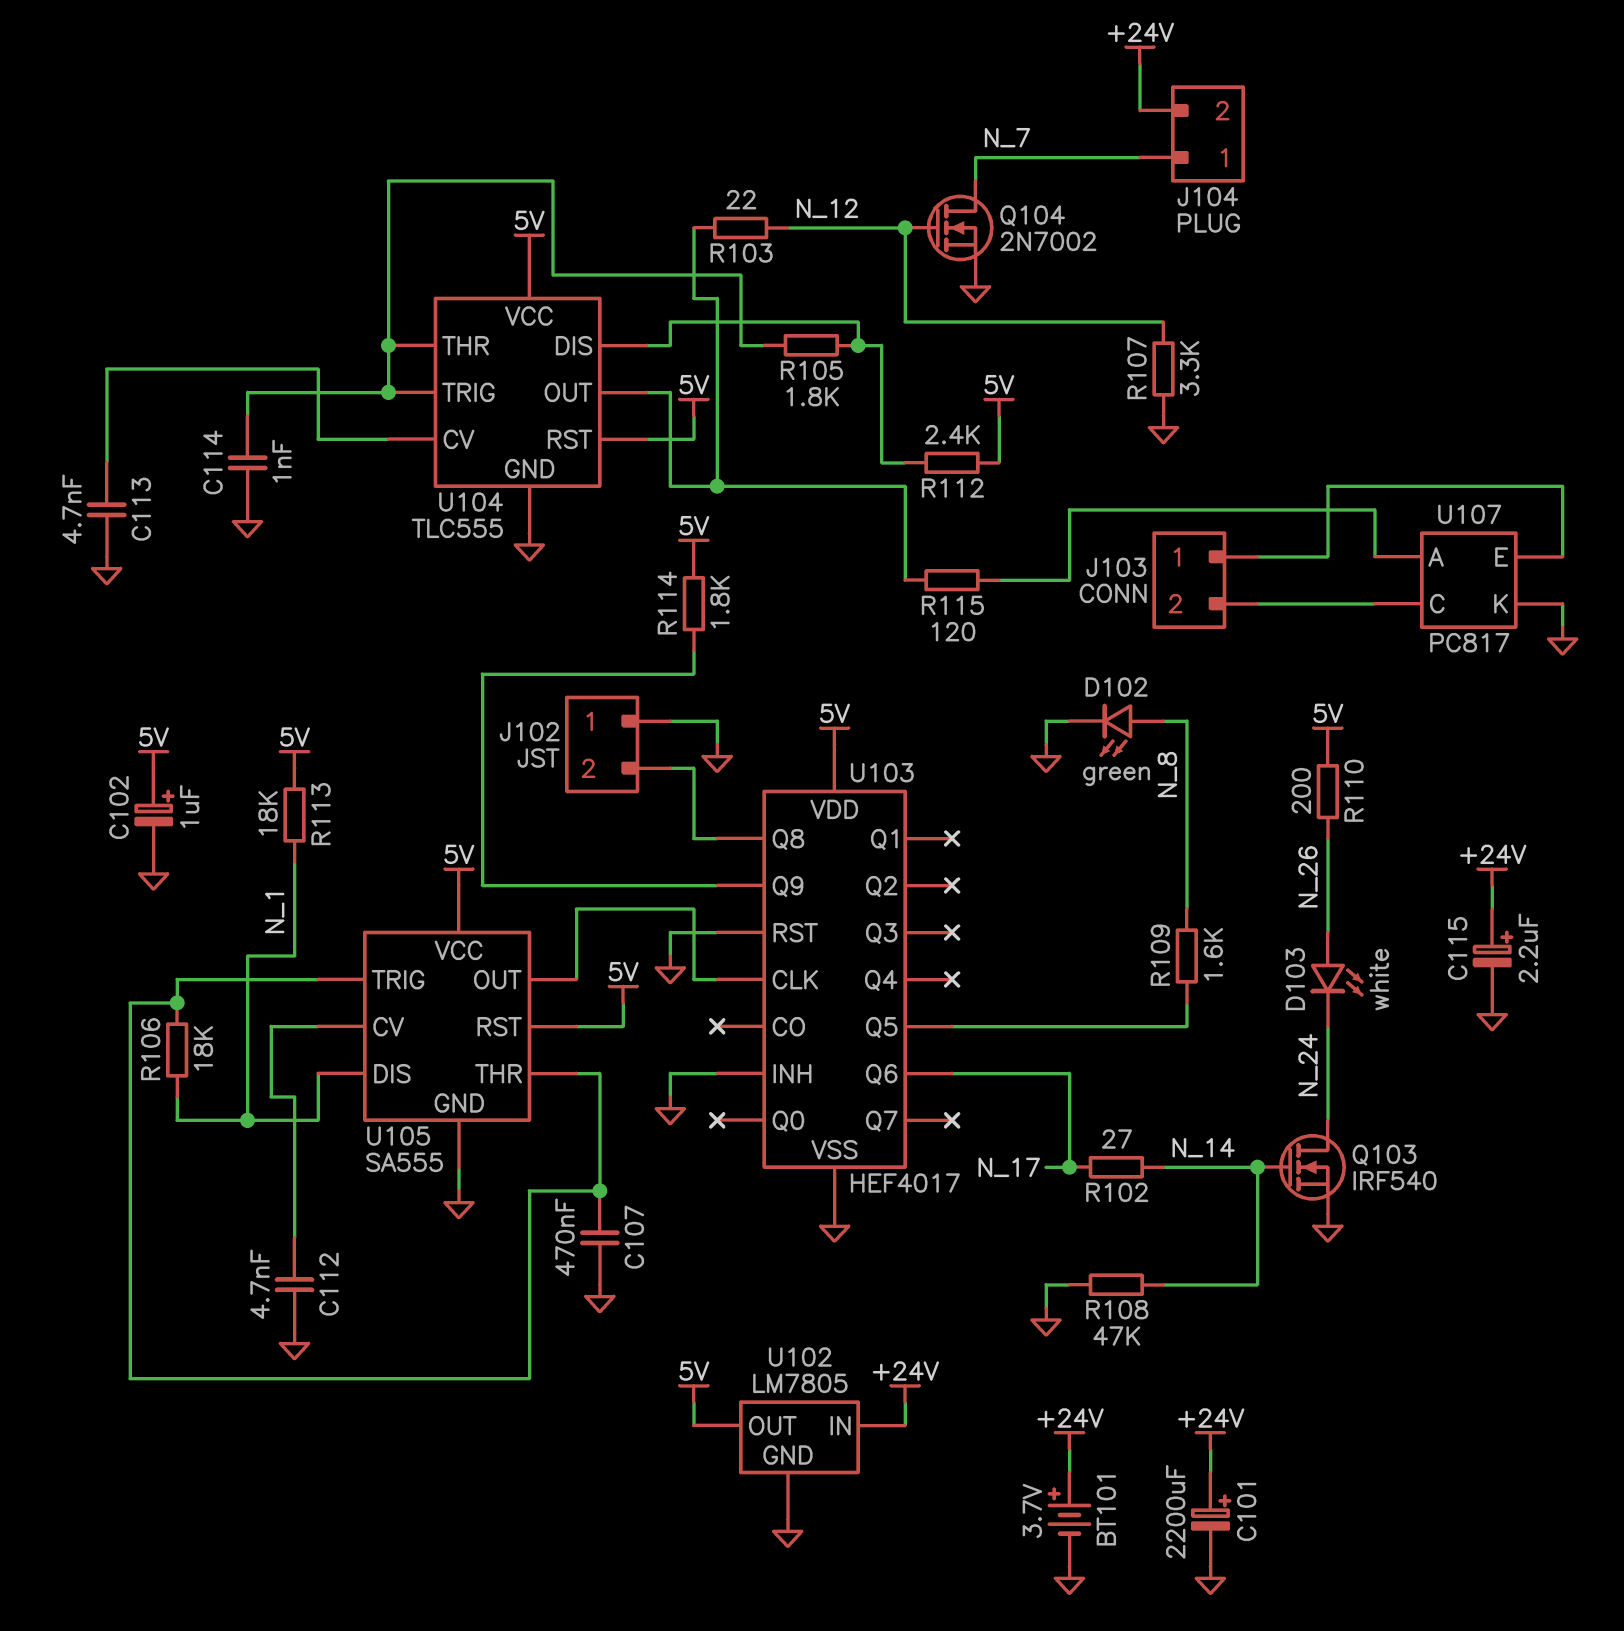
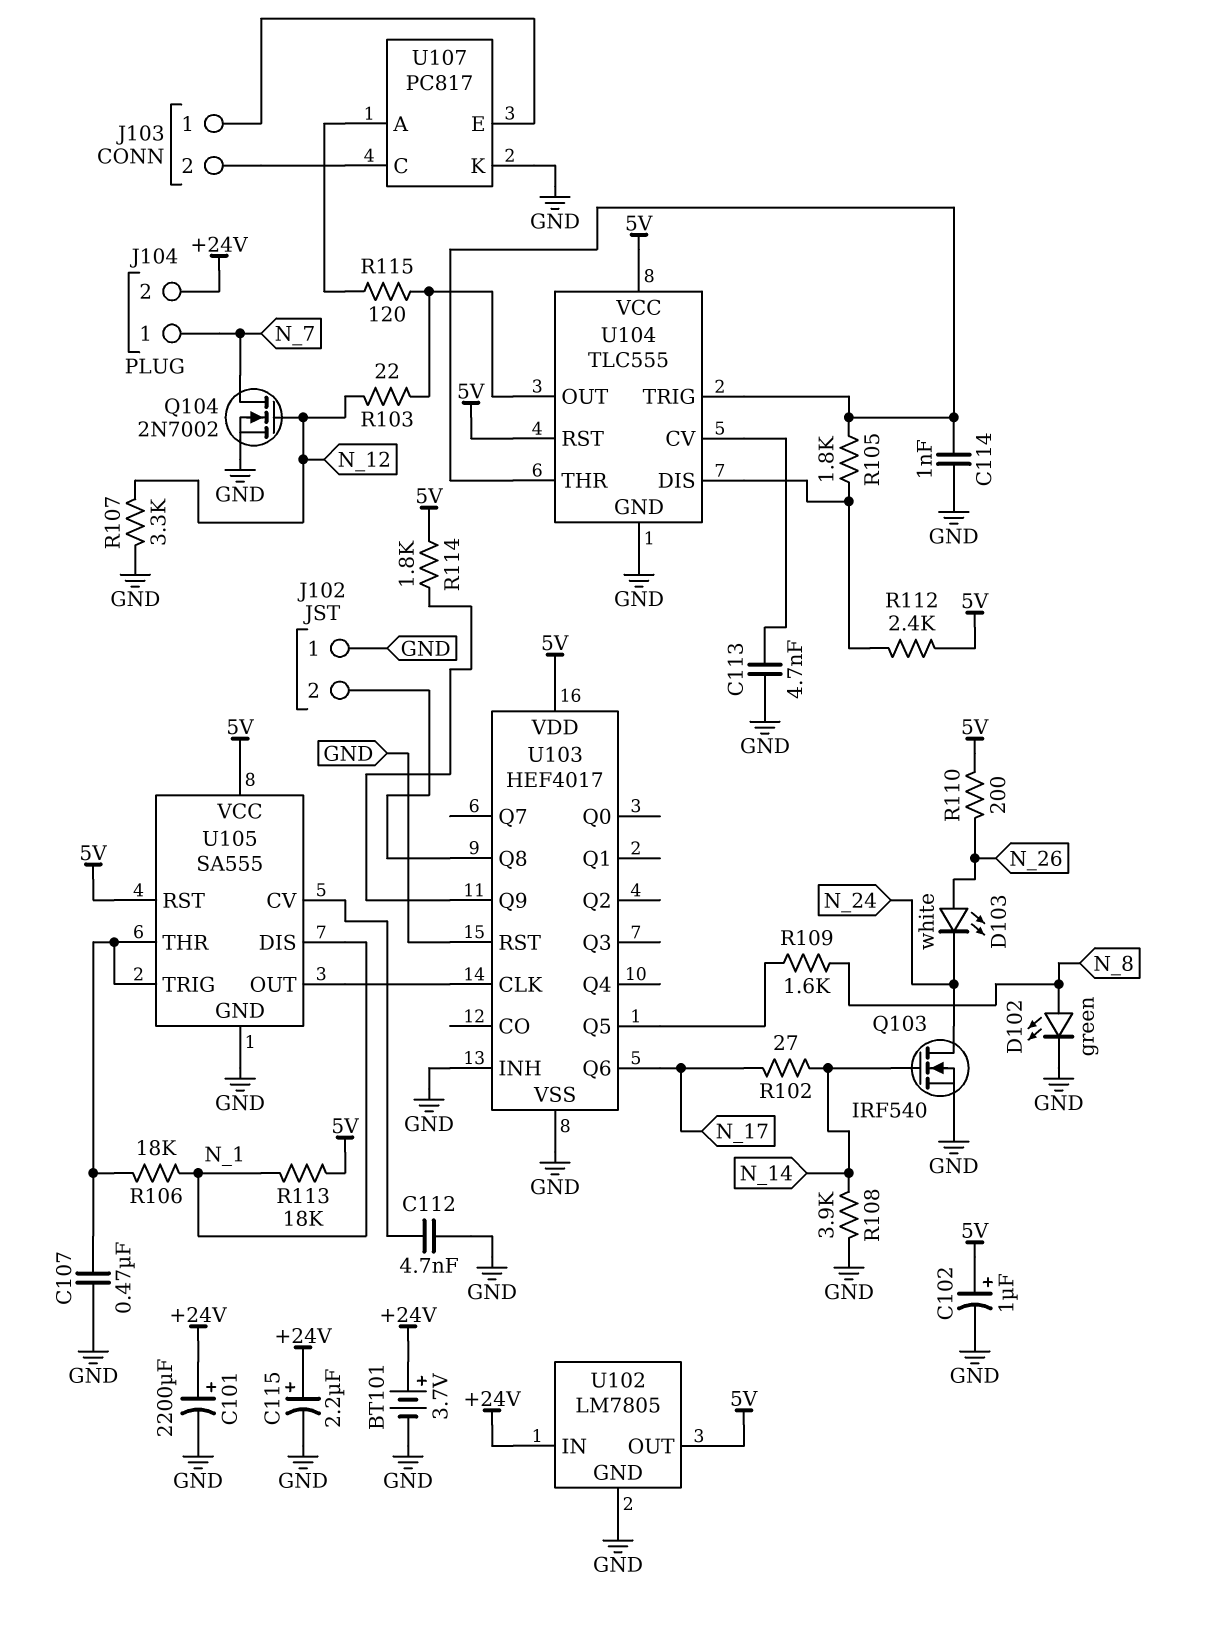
R108: 47k (GND, N_14) -> 3.9k (GND, N_14)

